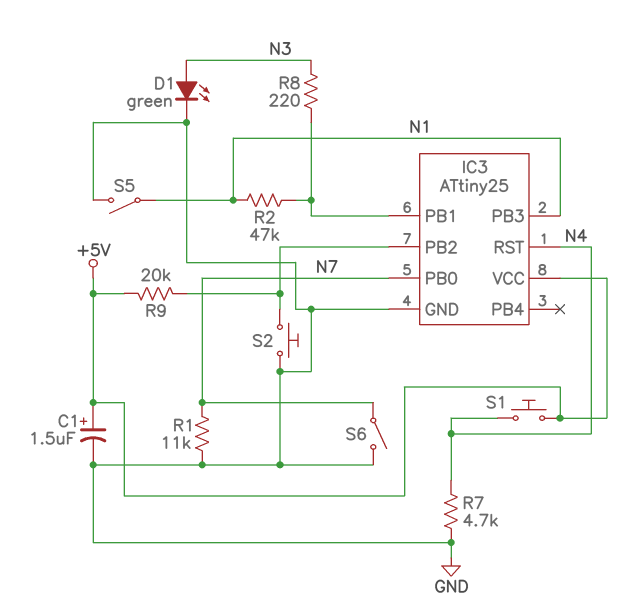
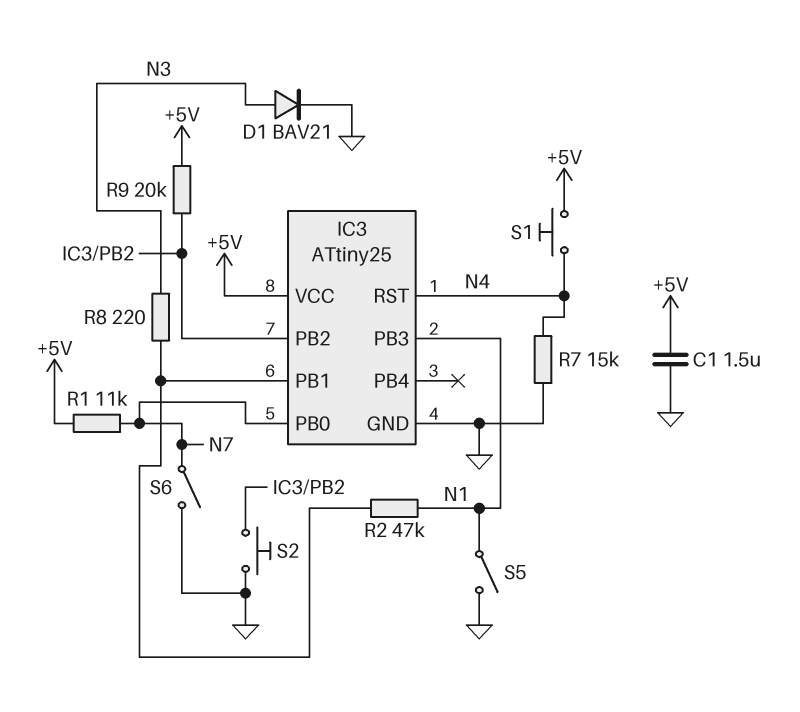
C1: 1.5uF (plus +5V, minus GND) -> 1.5uF (+5V, GND)
D1: LED green (A N3, K GND) -> diode BAV21 (A N3, K GND)
R1: 11k (GND, N7) -> 11k (+5V, N7)
R7: 4.7k (GND, N4) -> 15k (GND, N4)

